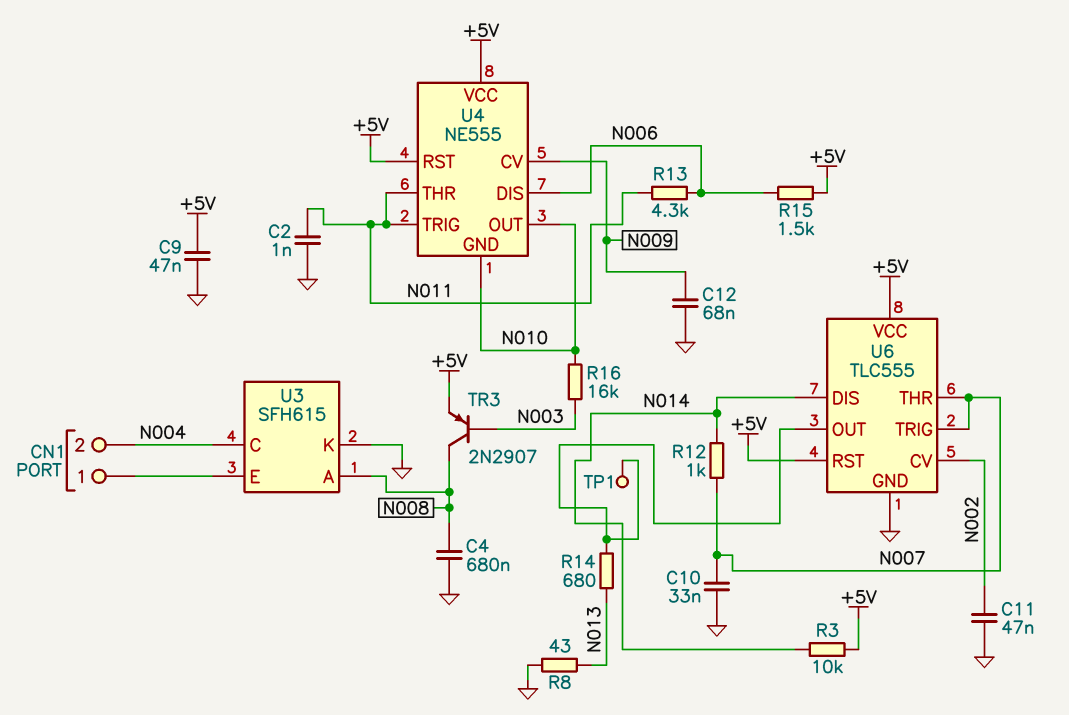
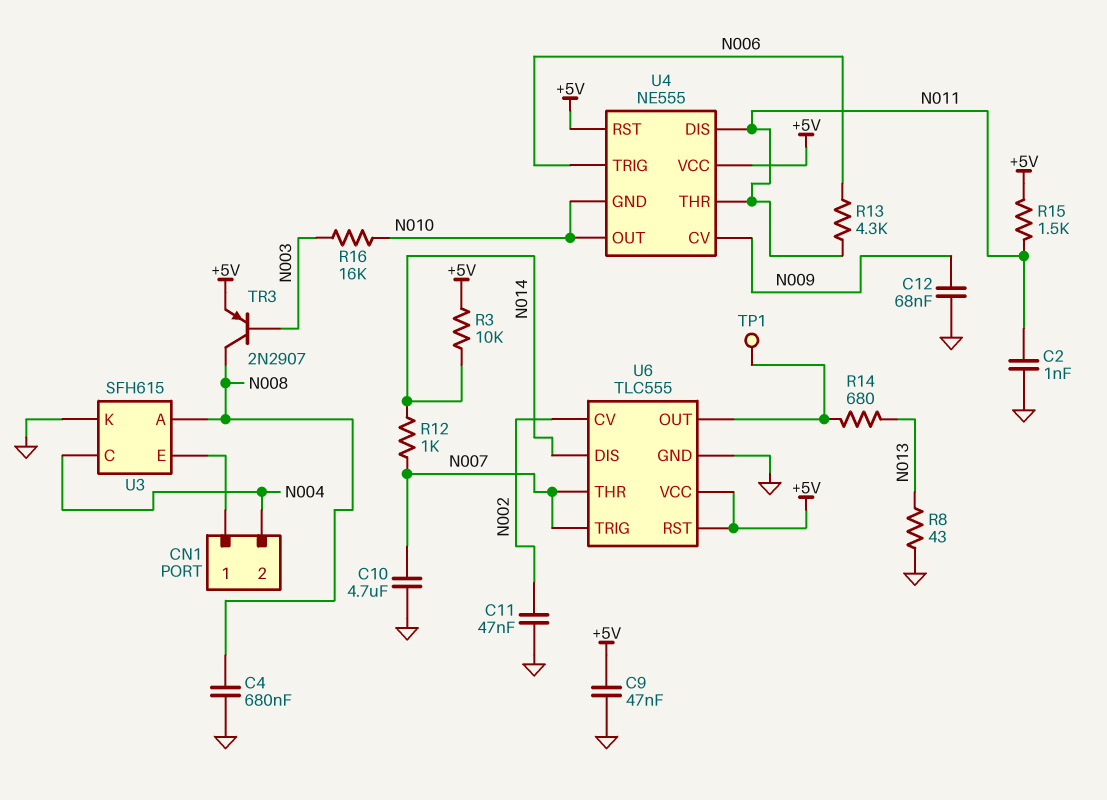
C10: 33nF (GND, N007) -> 4.7uF (GND, N007)
R15: 1.5k (+5V, N006) -> 1.5k (+5V, N011)
U4 pin DIS: N006 -> N011
U4 pin TRIG: N011 -> N006

